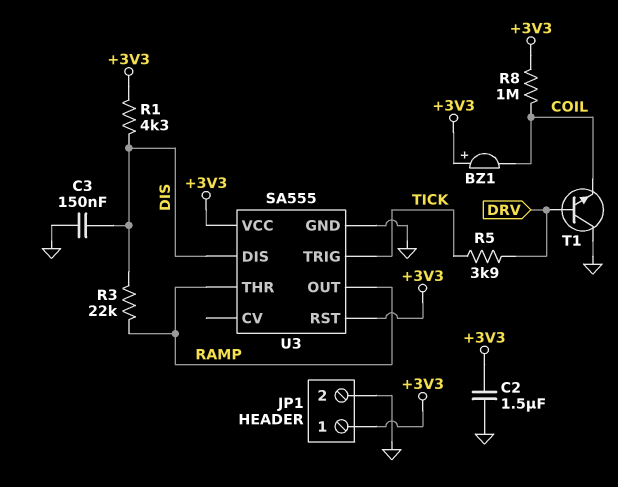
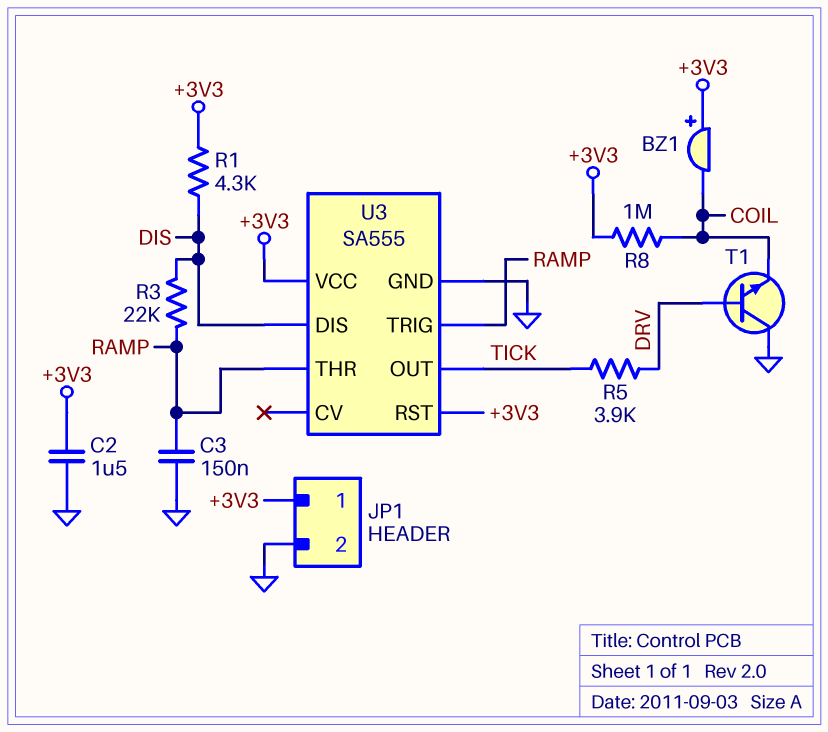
C3: 150nF (DIS, GND) -> 150nF (GND, RAMP)
U3 pin OUT: RAMP -> TICK
U3 pin TRIG: TICK -> RAMP

